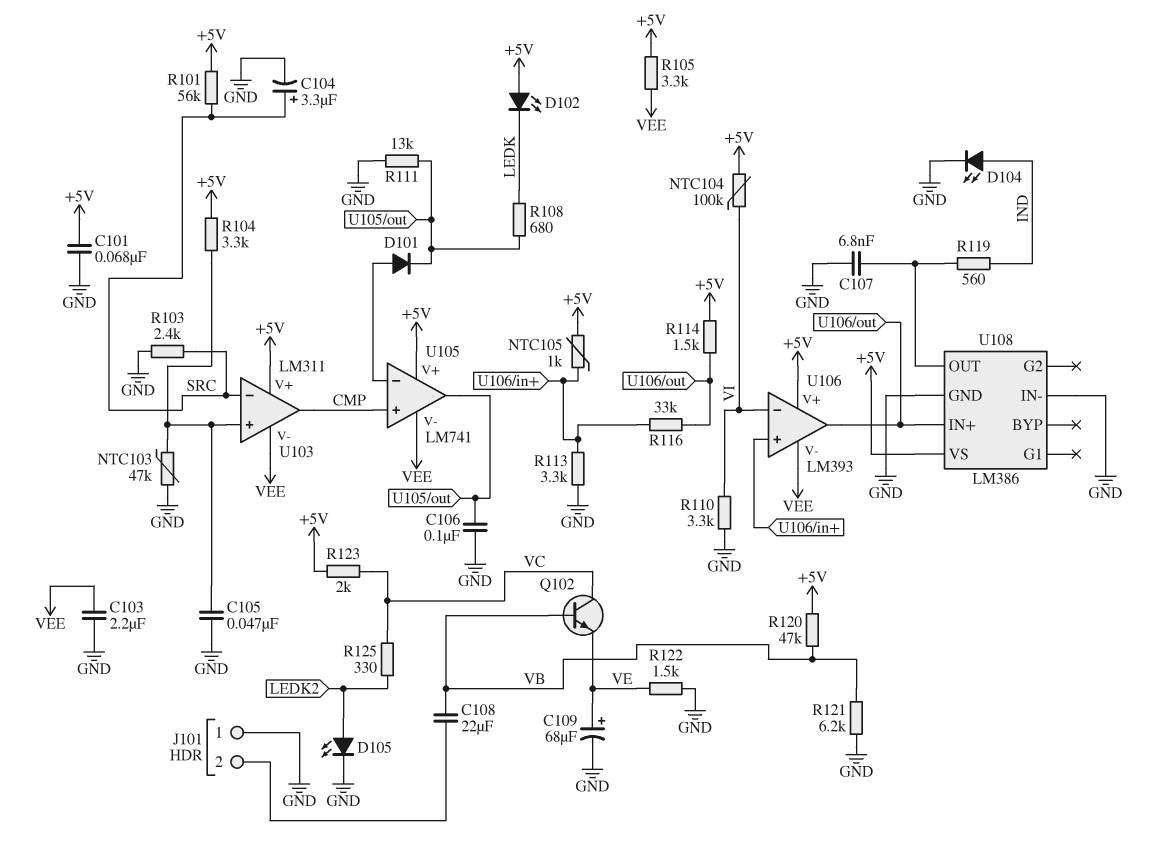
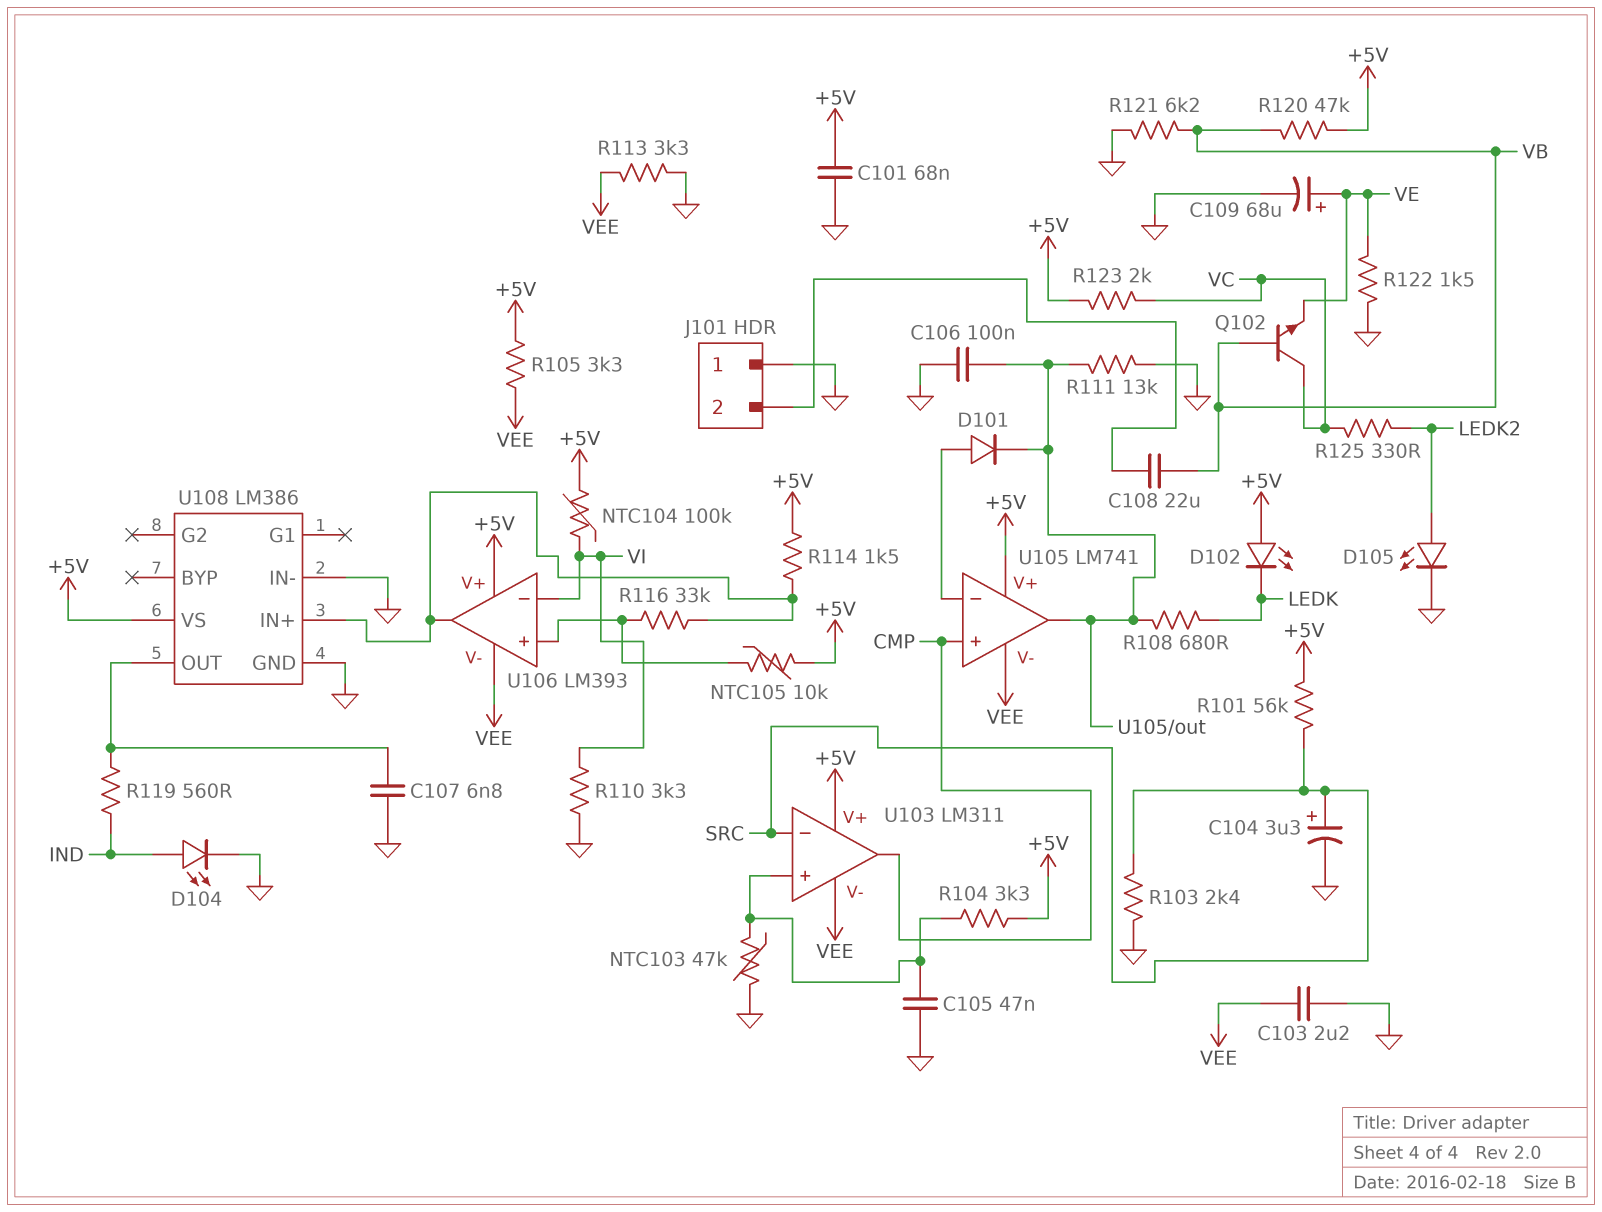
NTC105: 1k (+5V, U106/in+) -> 10k (+5V, U106/in+)
R113: 3.3k (GND, U106/in+) -> 3.3k (GND, VEE)

